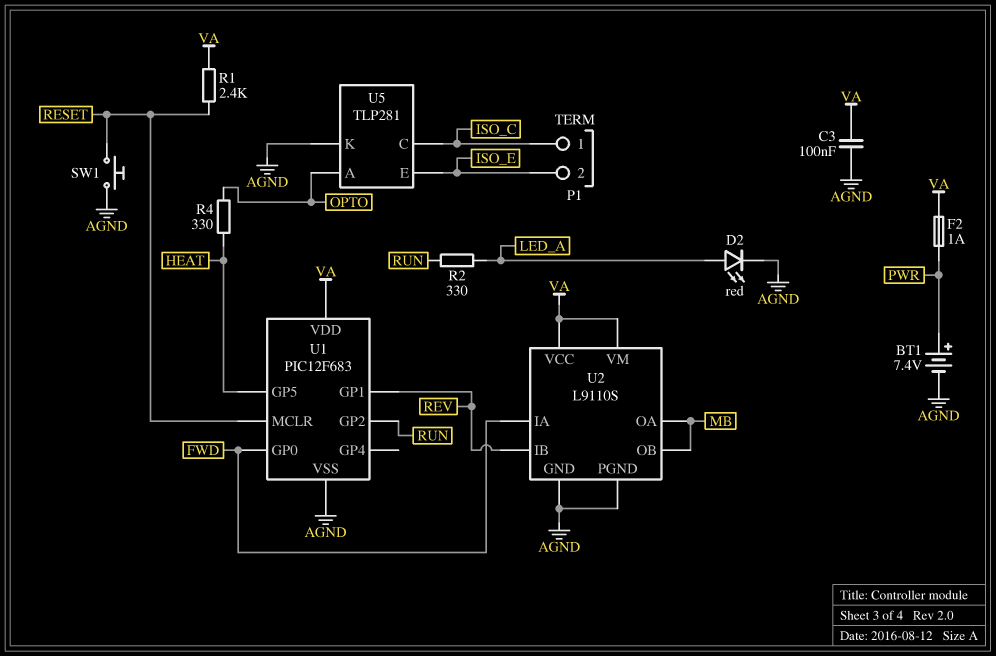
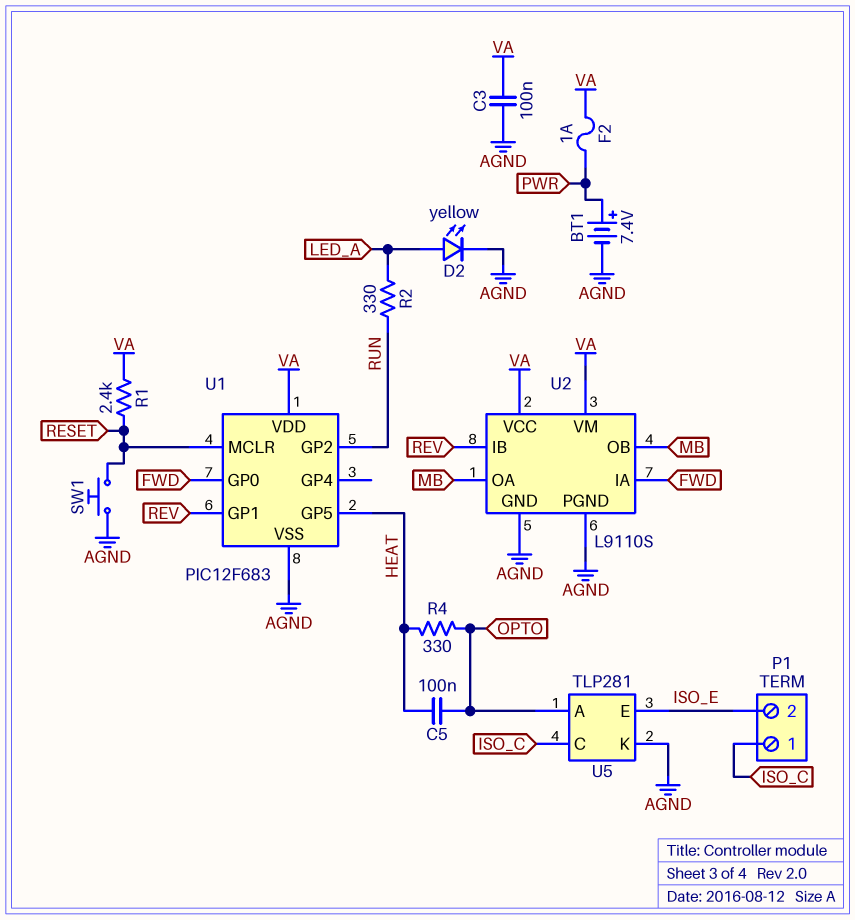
C5: none -> 100nF (HEAT, OPTO)
D2: LED red (A LED_A, K AGND) -> LED yellow (A LED_A, K AGND)

